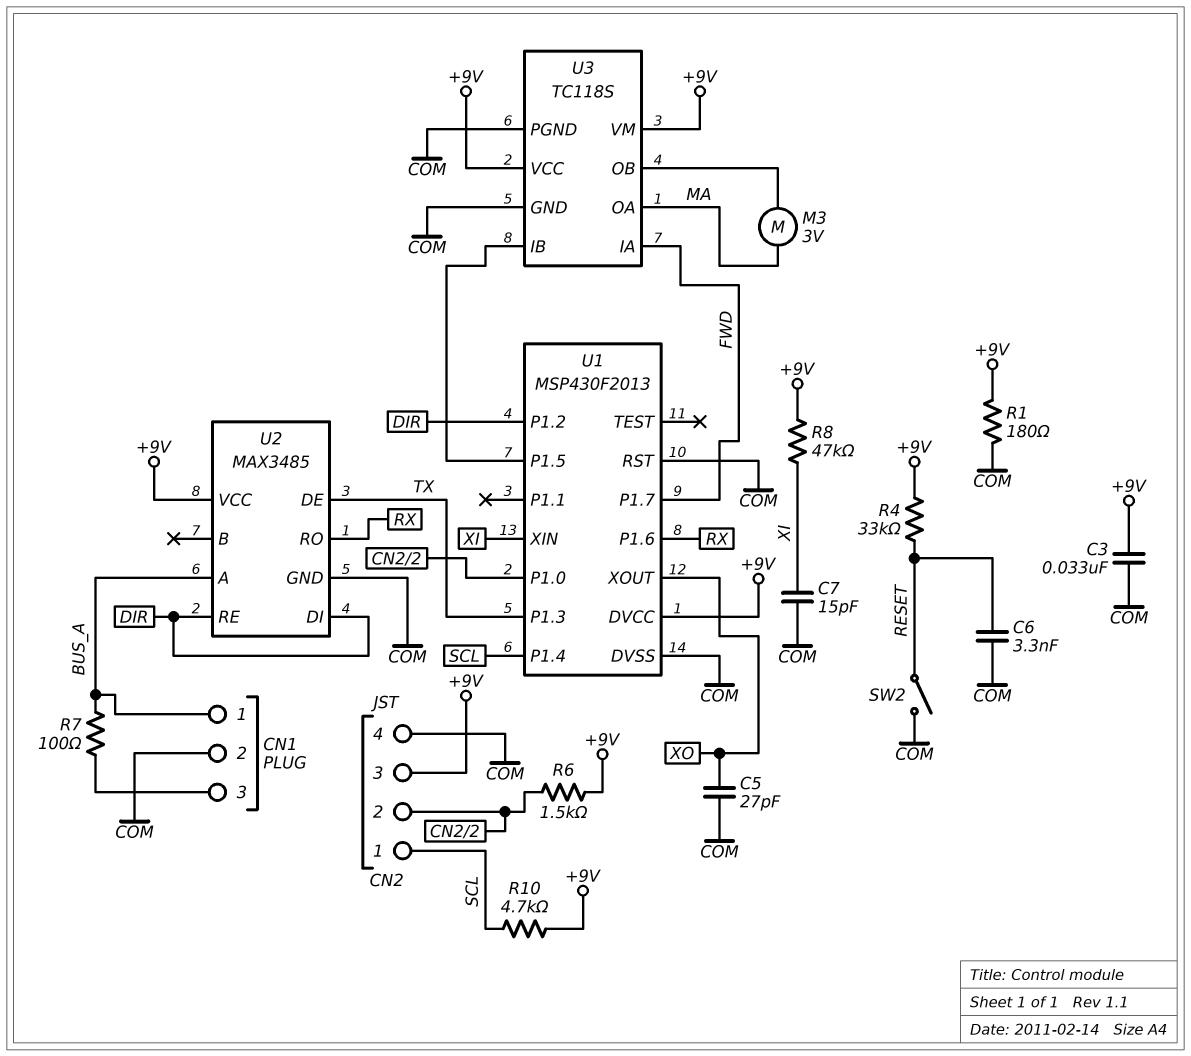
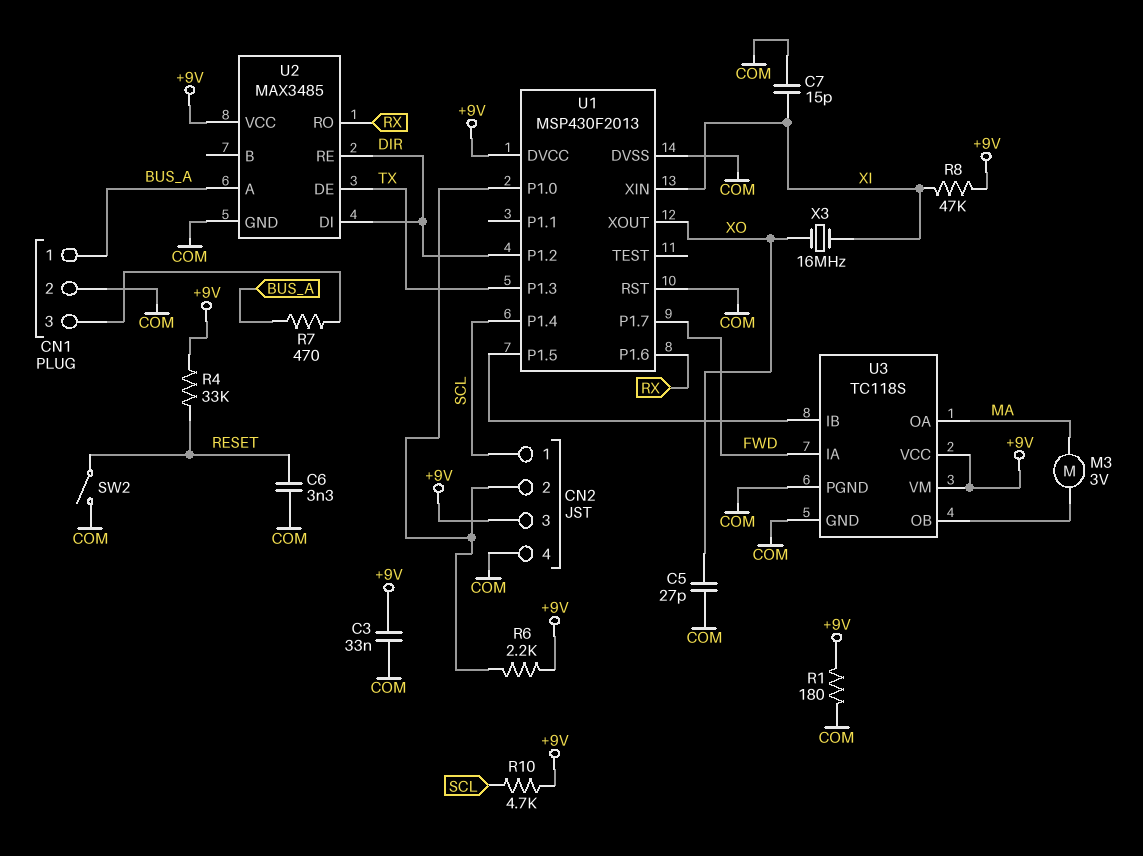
R6: 1.5k (+9V, CN2/2) -> 2.2k (+9V, CN2/2)
R7: 100 (BUS_A, CN1/3) -> 470 (BUS_A, CN1/3)
X3: none -> 16MHz (XI, XO)

